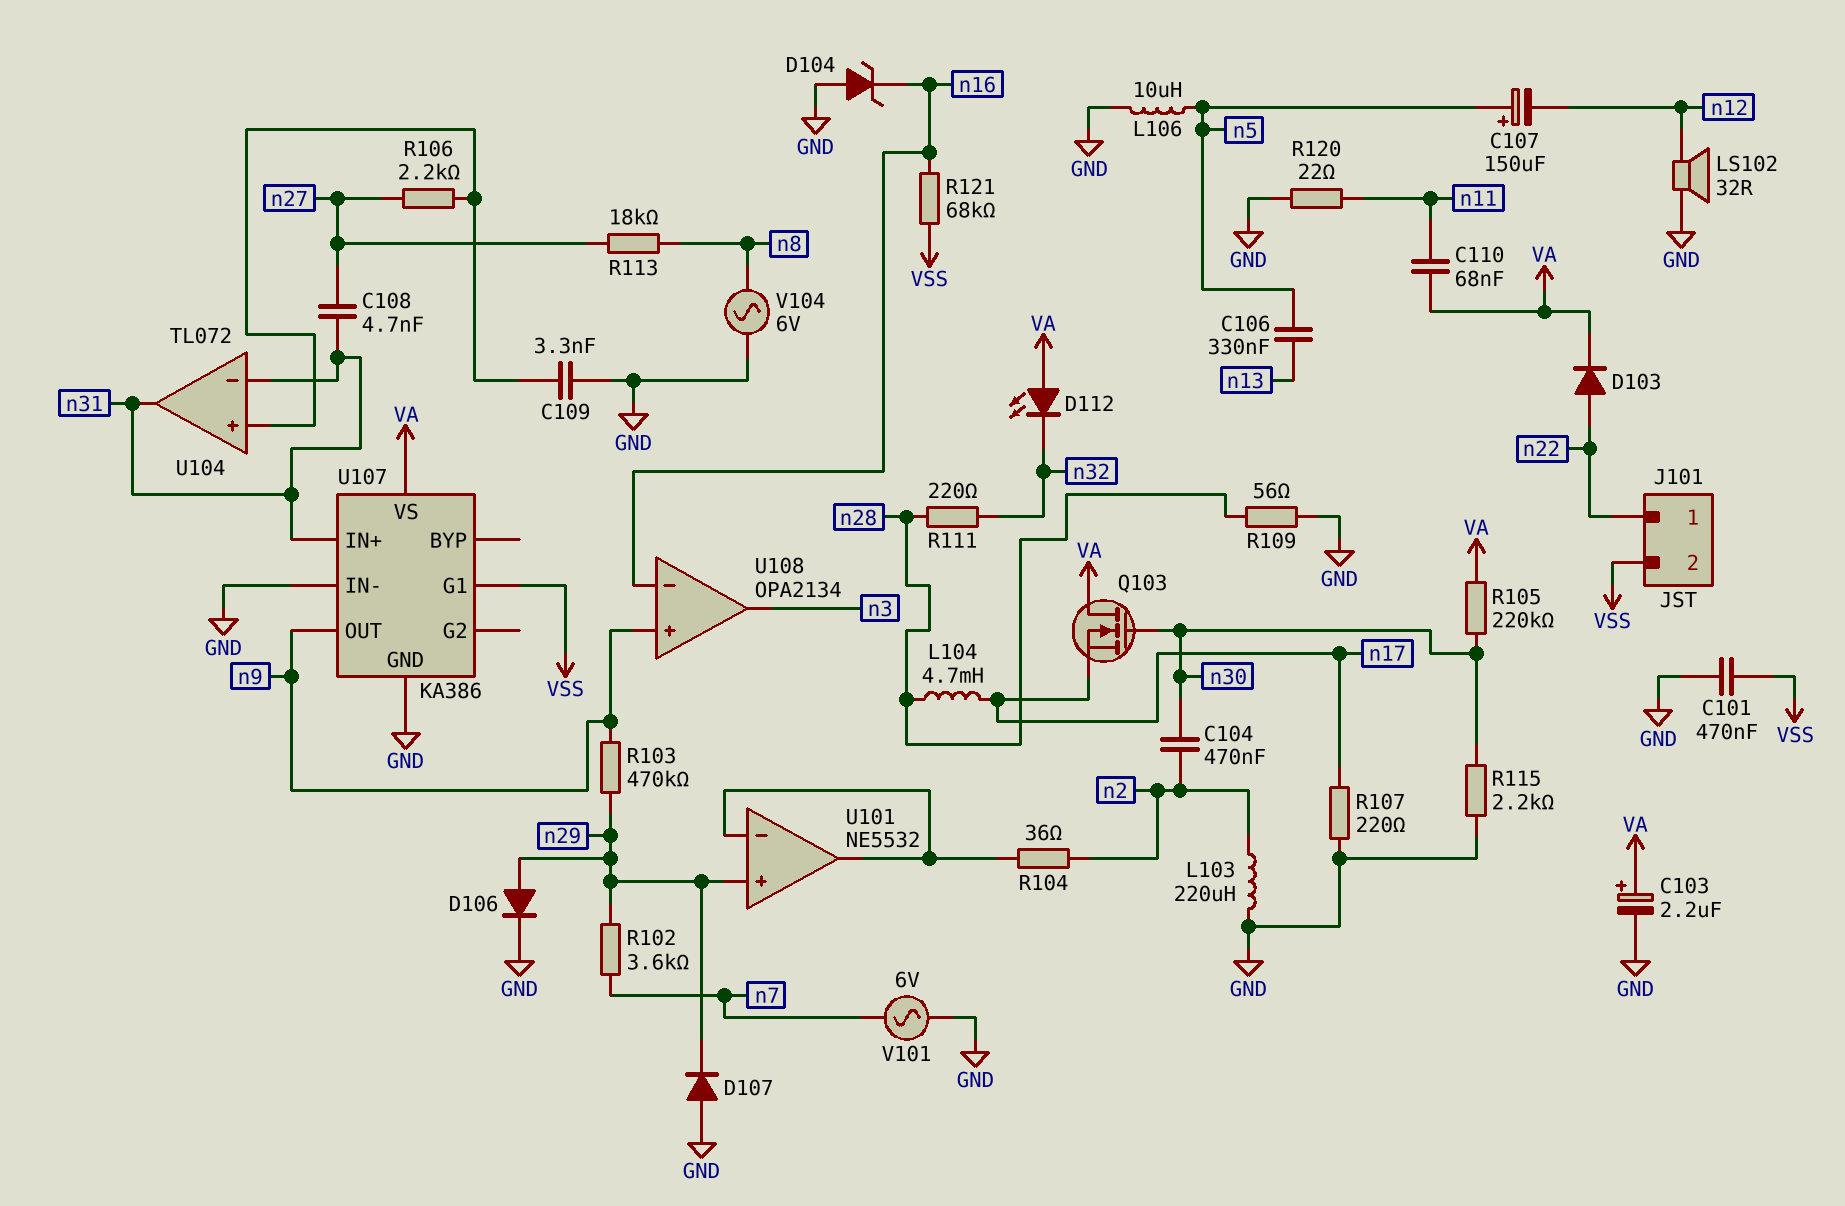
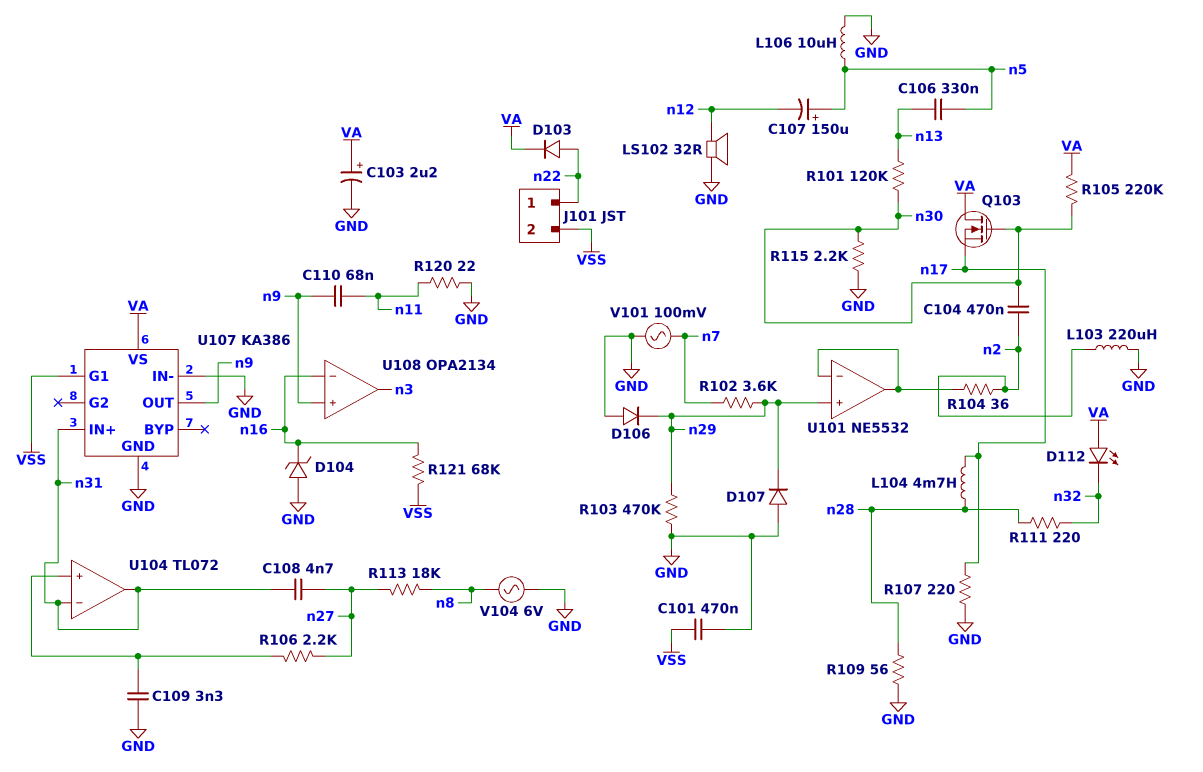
C110: 68nF (VA, n11) -> 68nF (n9, n11)
D106: diode (A n29, K GND) -> diode (A GND, K n29)
R101: none -> 120k (n13, n30)
R103: 470k (n9, n29) -> 470k (GND, n29)
V101: AC 6V (GND, n7) -> AC 100mV (GND, n7)

